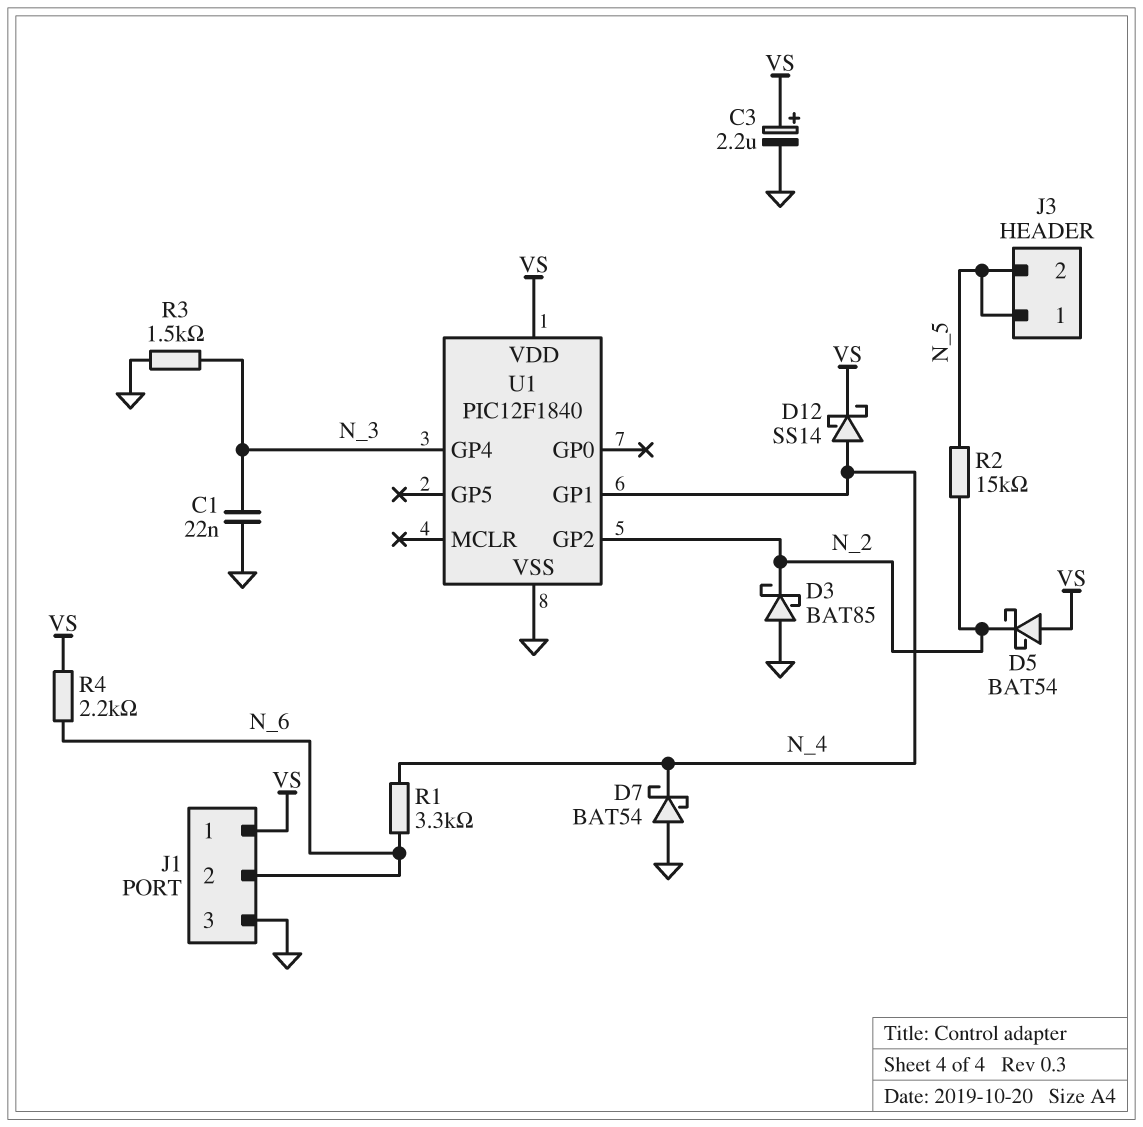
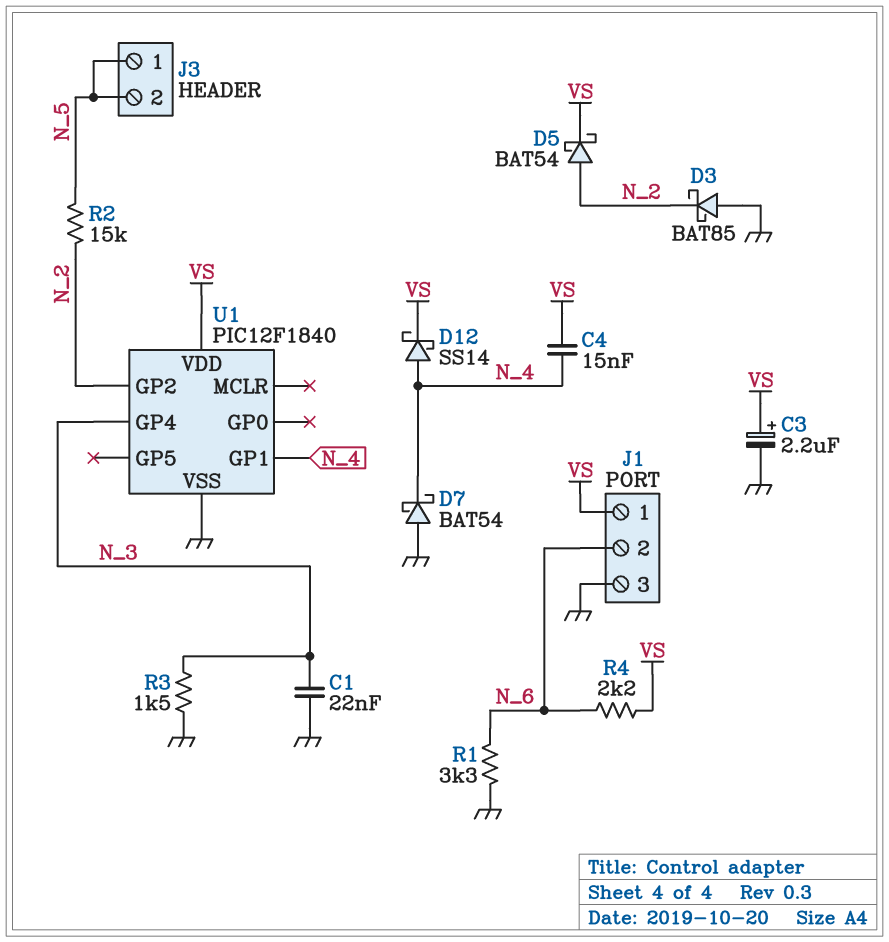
C4: none -> 15nF (N_4, VS)
D5: schottky BAT54 (A VS, K N_2) -> schottky BAT54 (A N_2, K VS)
R1: 3.3k (N_4, N_6) -> 3.3k (GND, N_6)

